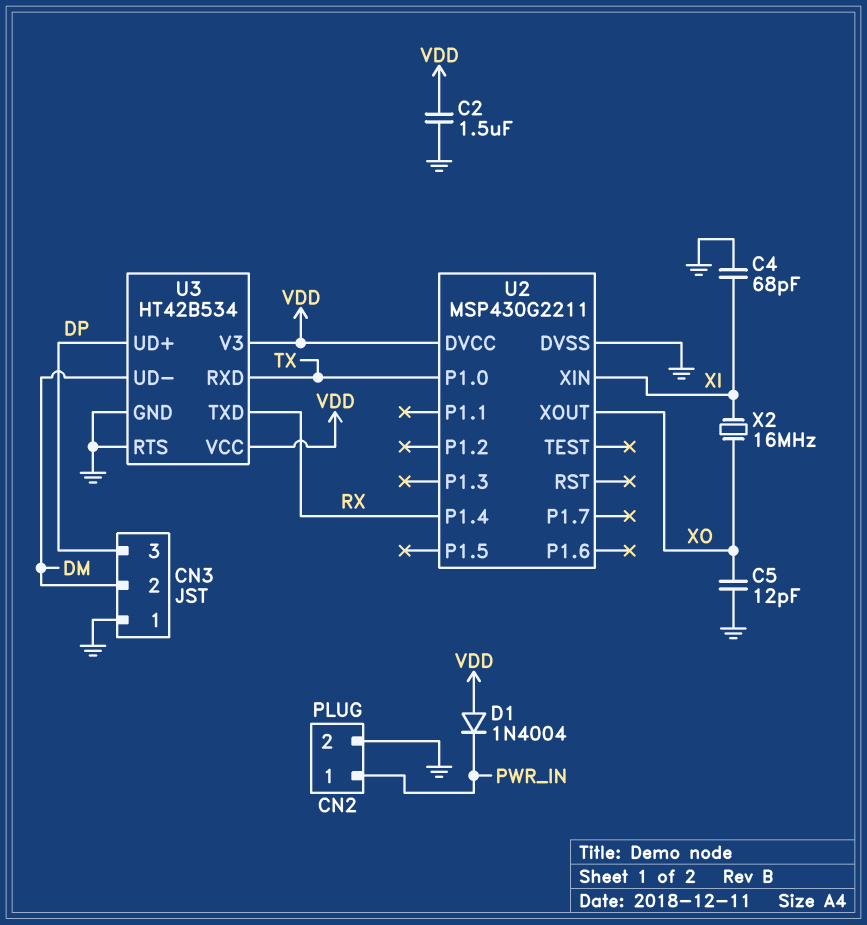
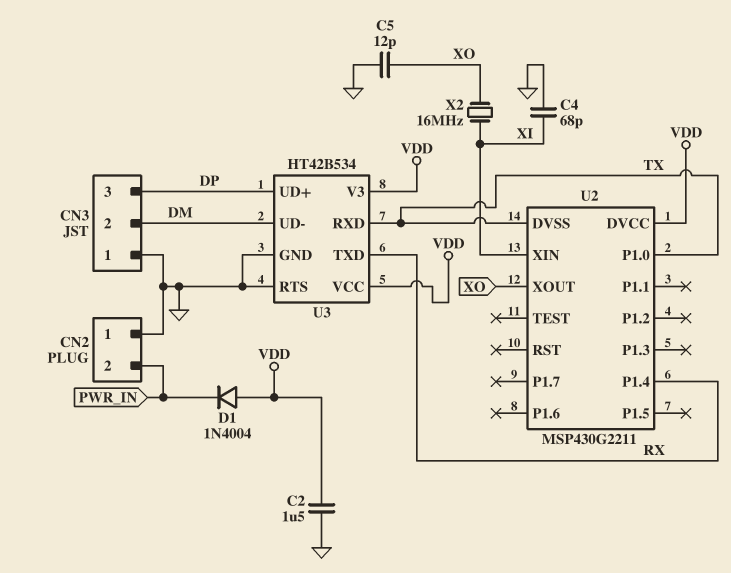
CN2 pin 1: PWR_IN -> GND
CN2 pin 2: GND -> PWR_IN
U2 pin DVSS: GND -> TX

